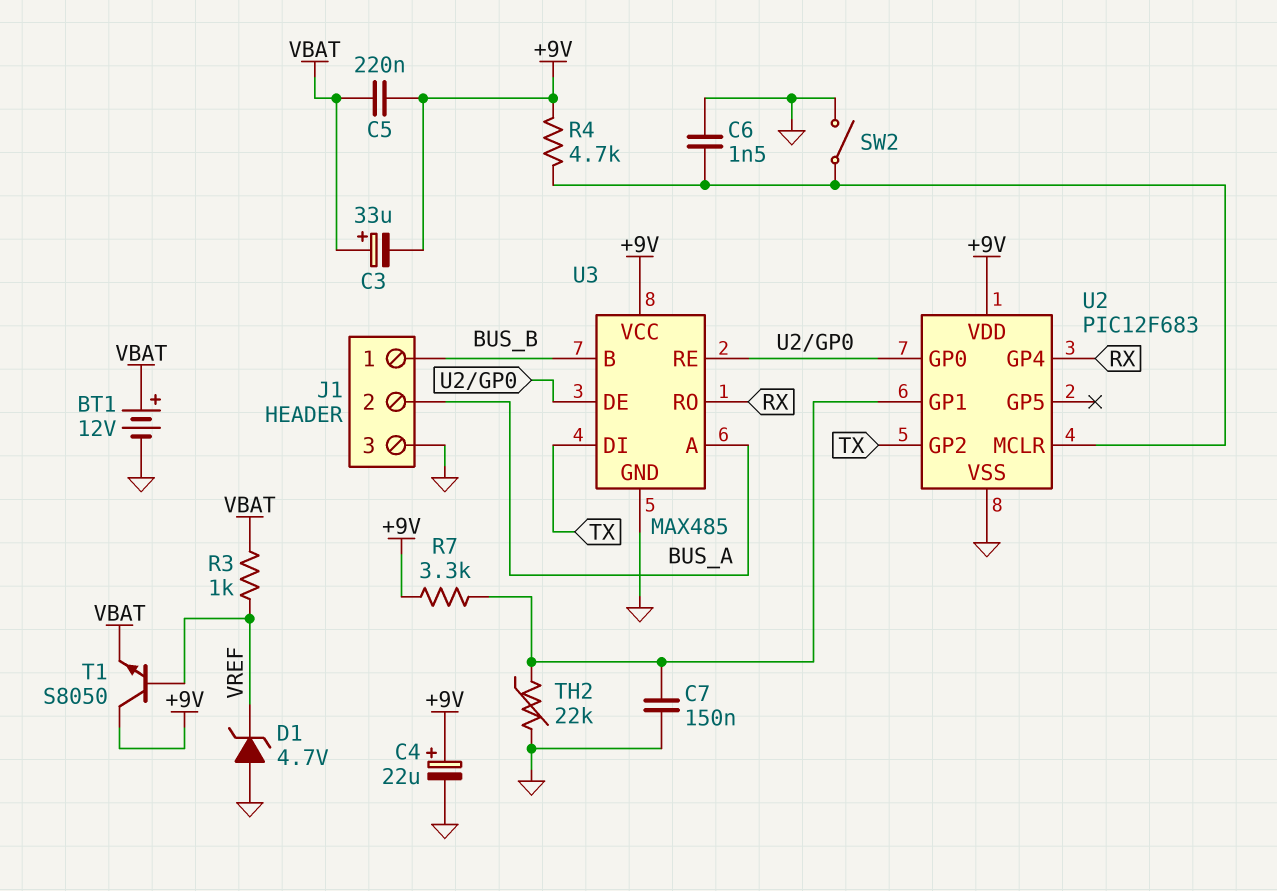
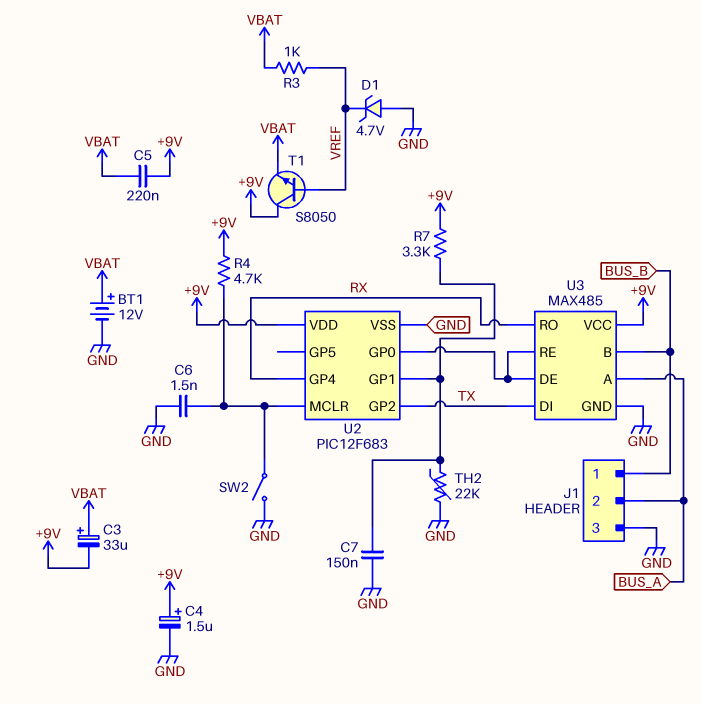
C4: 22uF (plus +9V, minus GND) -> 1.5uF (plus +9V, minus GND)

